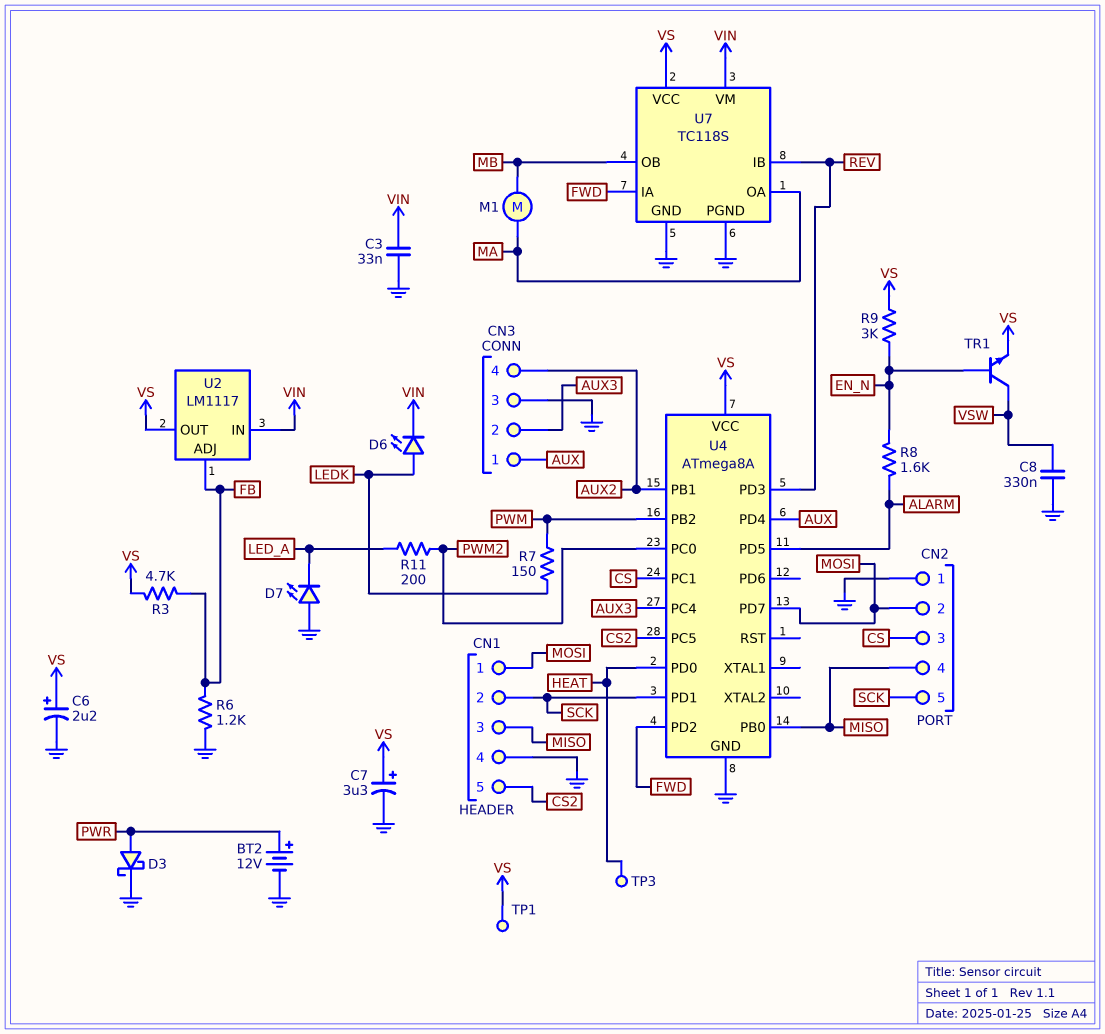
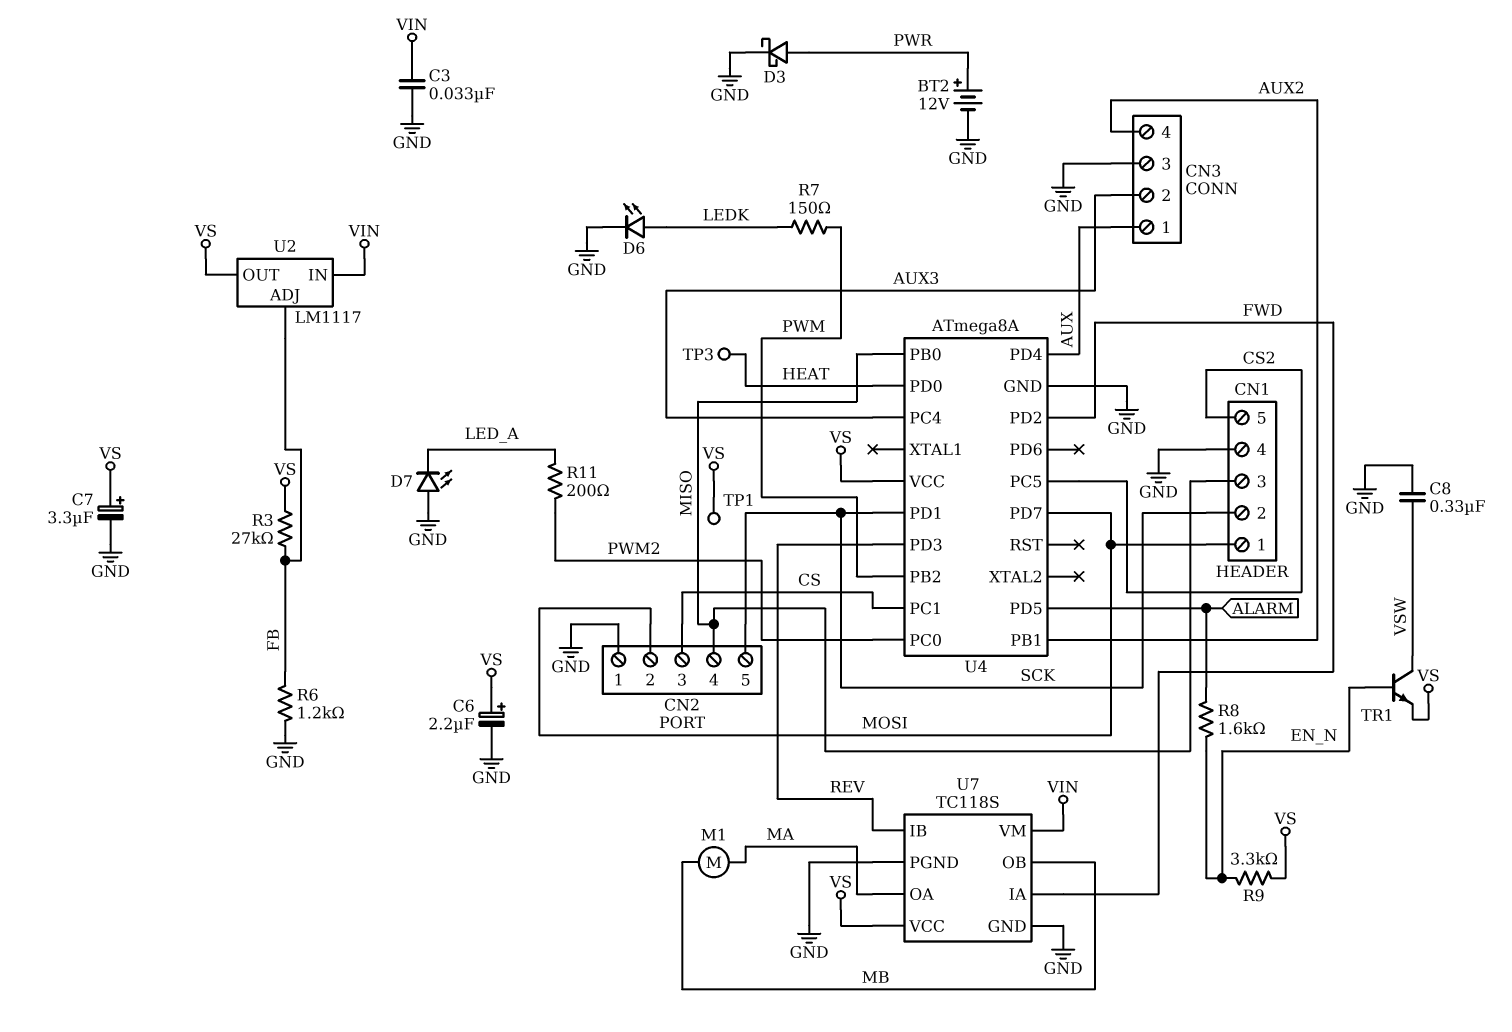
D6: LED (A LEDK, K VIN) -> LED (A LEDK, K GND)
R3: 4.7k (FB, VS) -> 27k (FB, VS)
R9: 3k (EN_N, VS) -> 3.3k (EN_N, VS)

